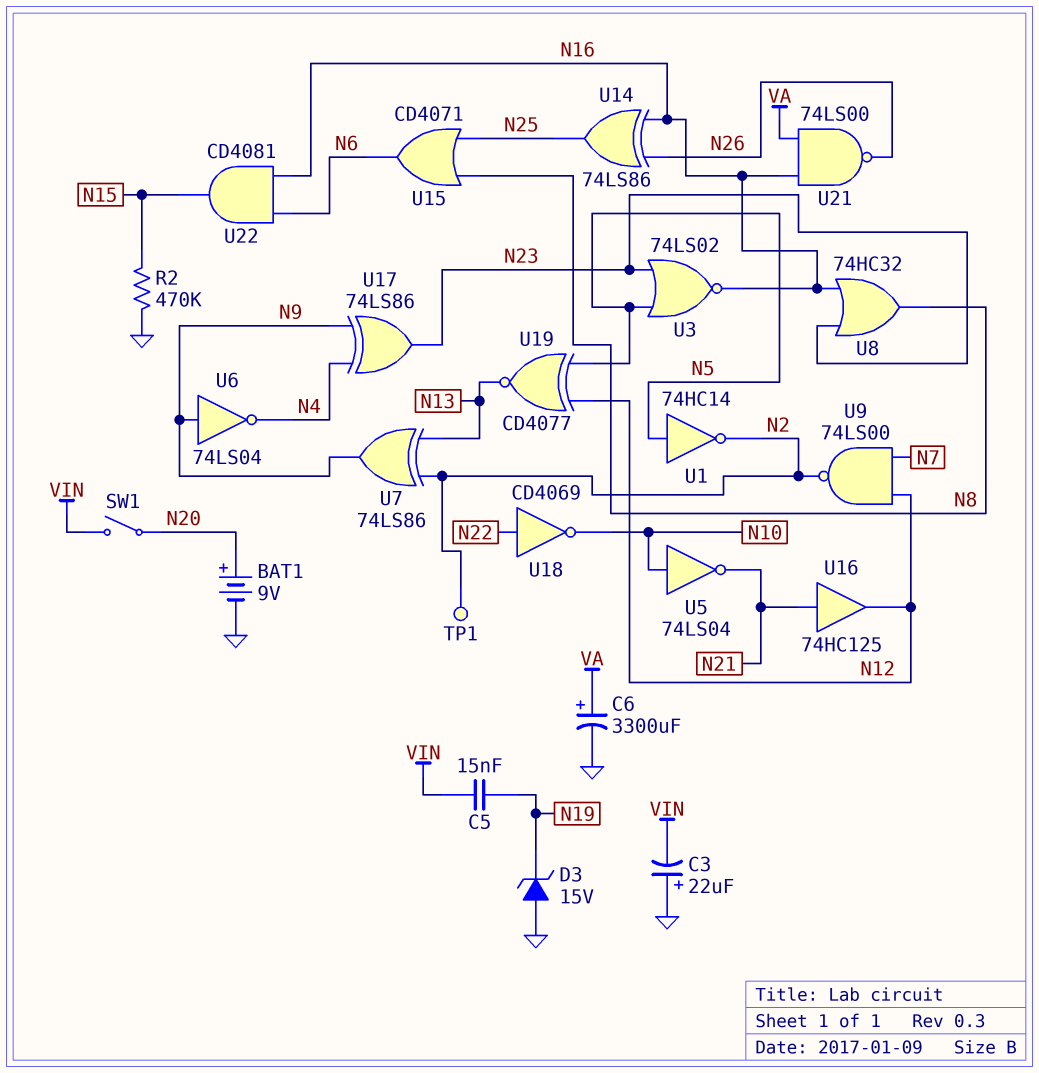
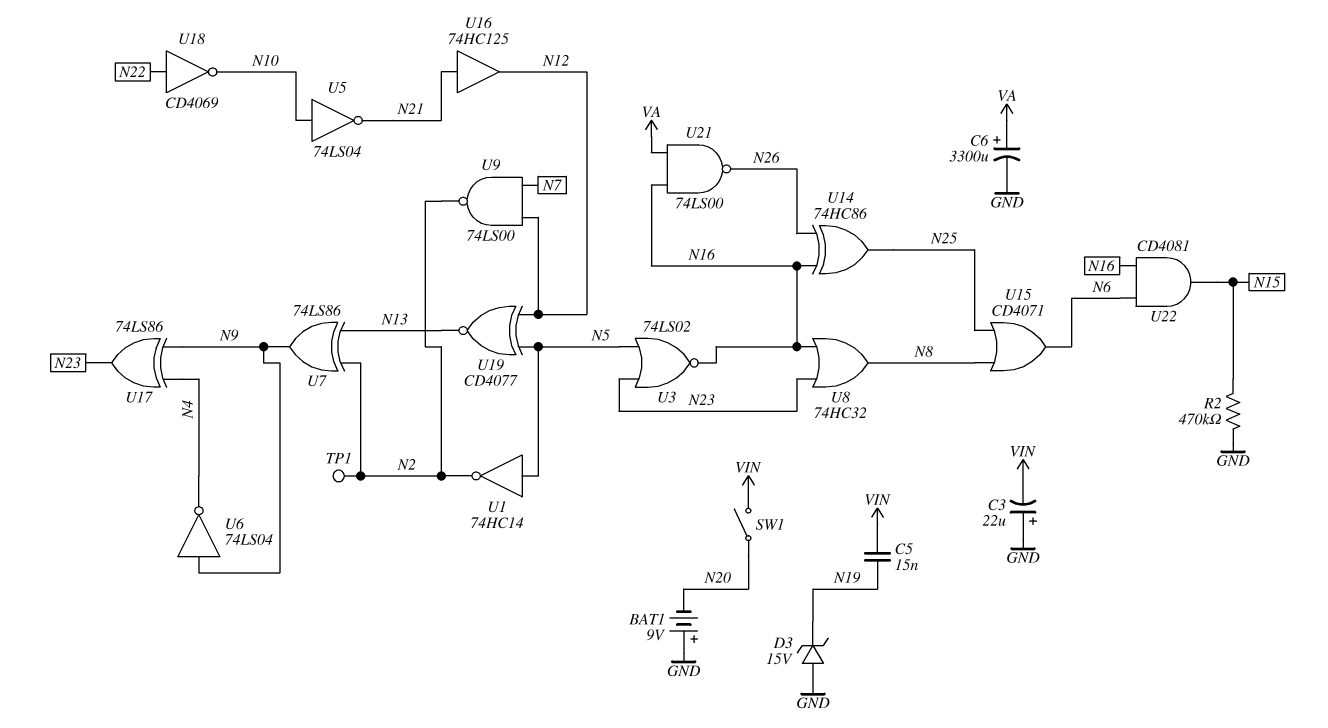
BAT1: 9V (plus N20, minus GND) -> 9V (plus GND, minus N20)
U14: XOR 74LS86 (in N16, in N26, out N25) -> XOR 74HC86 (in N16, in N26, out N25)

